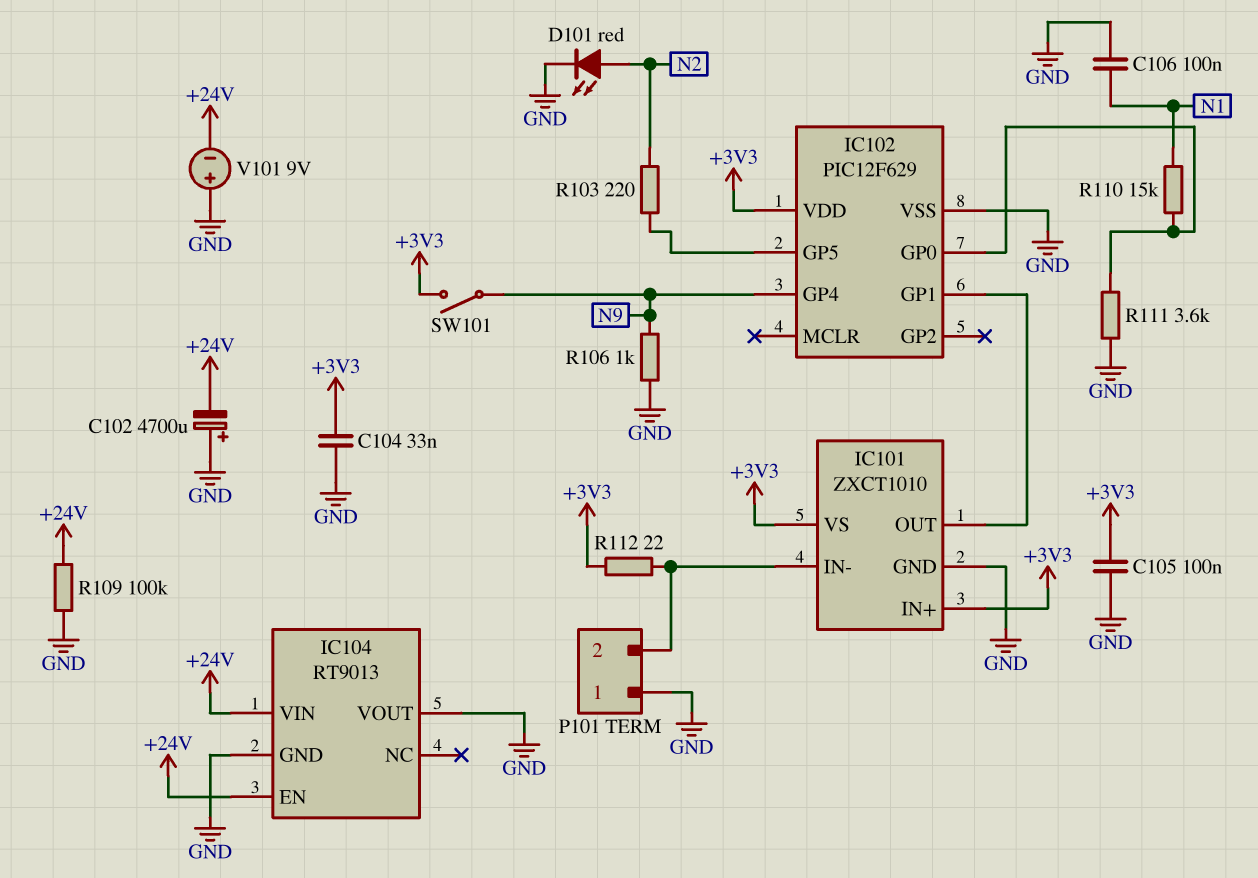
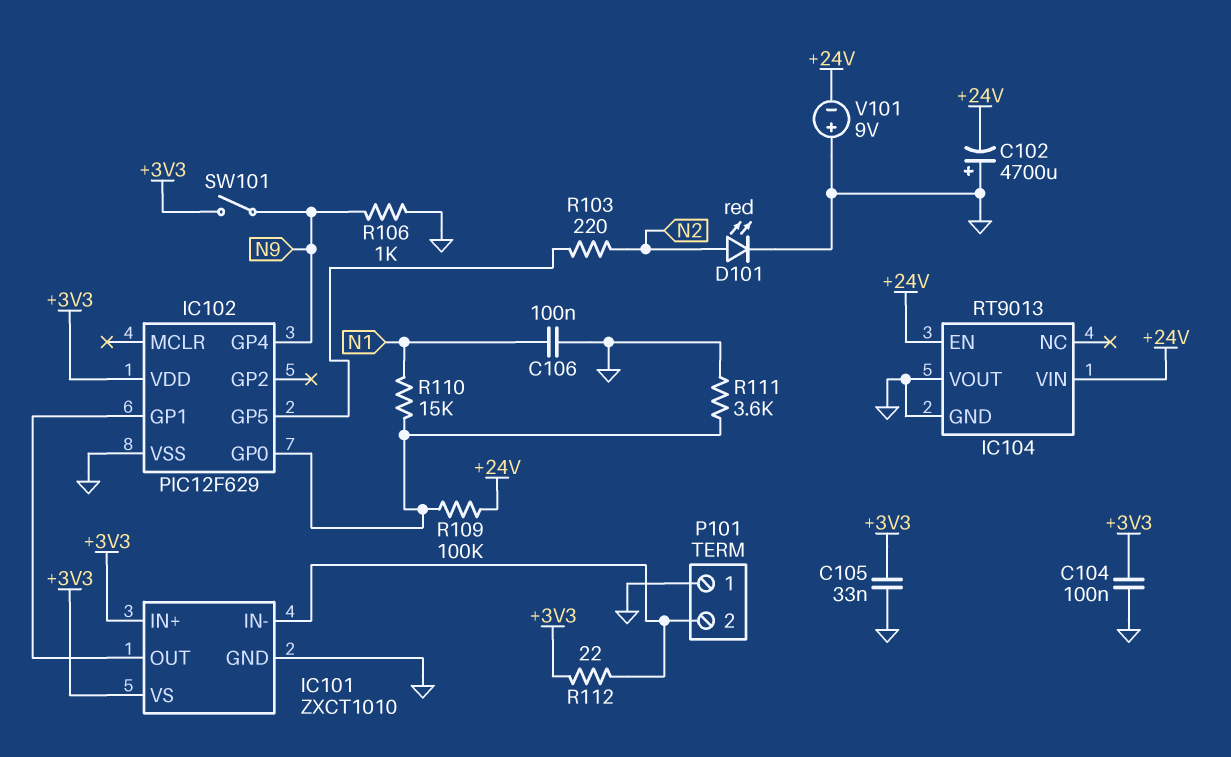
C104: 33nF (+3V3, GND) -> 100nF (+3V3, GND)
C105: 100nF (+3V3, GND) -> 33nF (+3V3, GND)
R109: 100k (+24V, GND) -> 100k (+24V, IC102/GP0)

